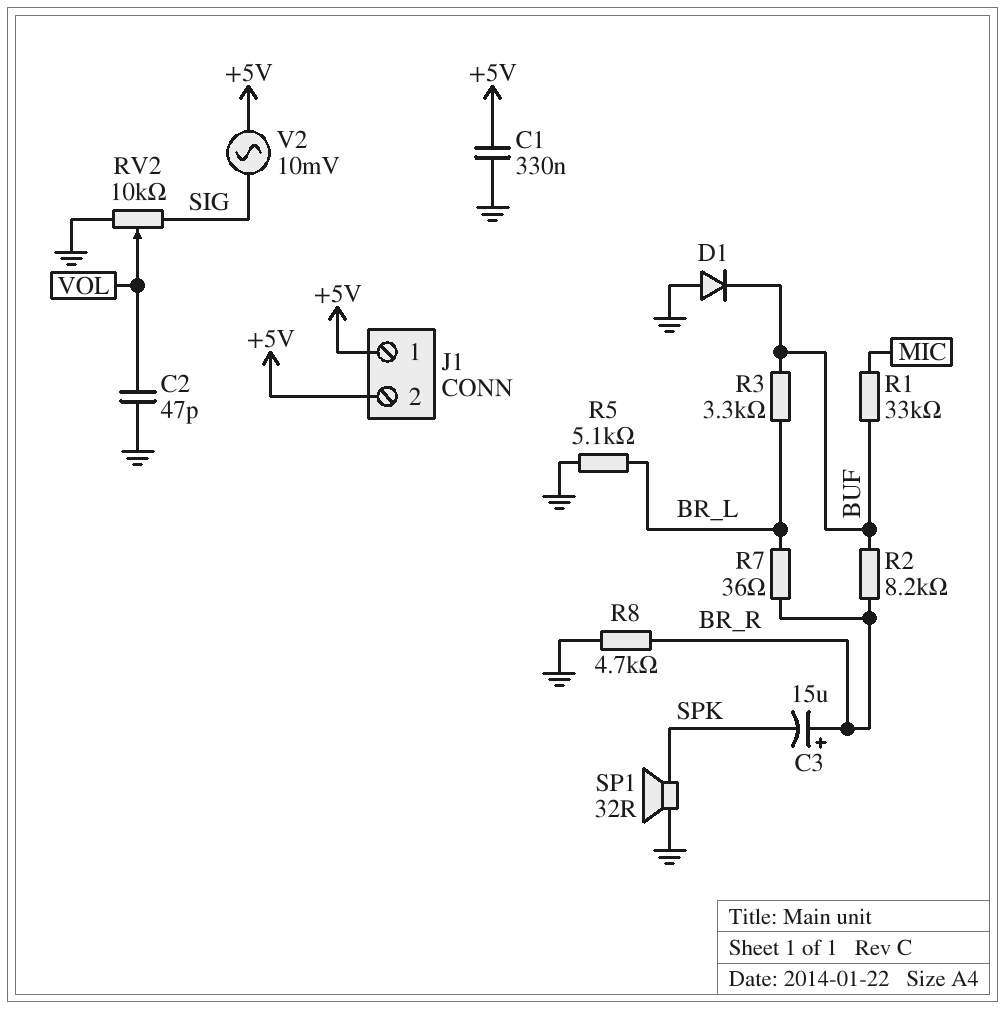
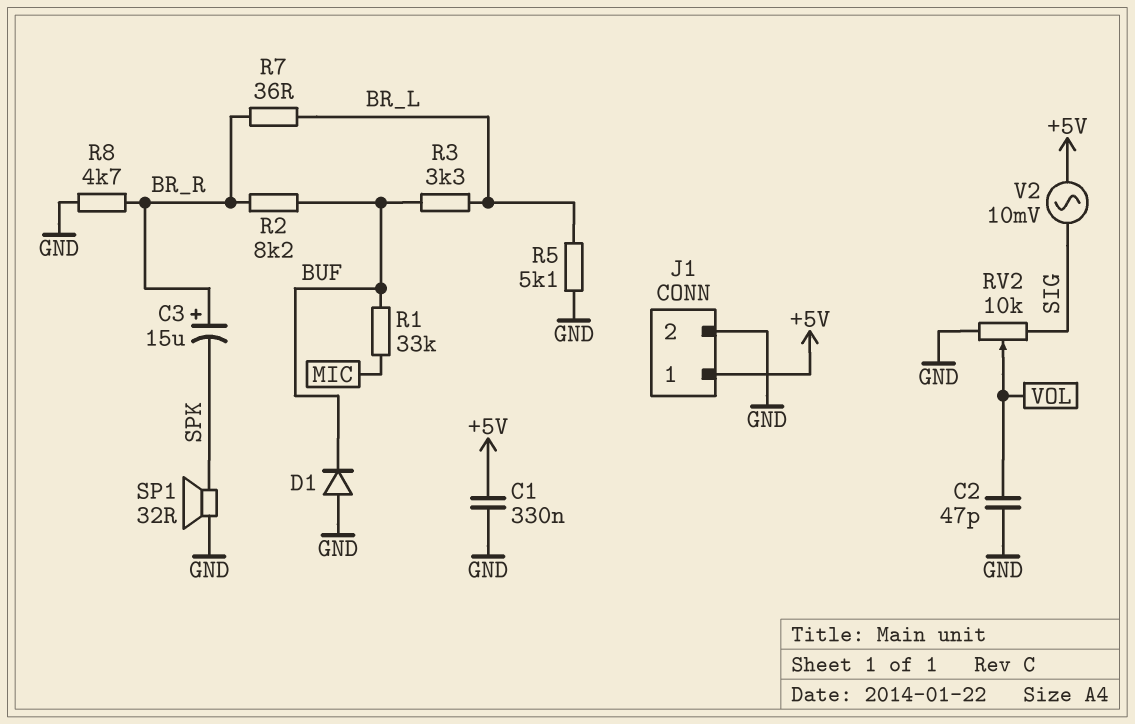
J1 pin 2: +5V -> GND

